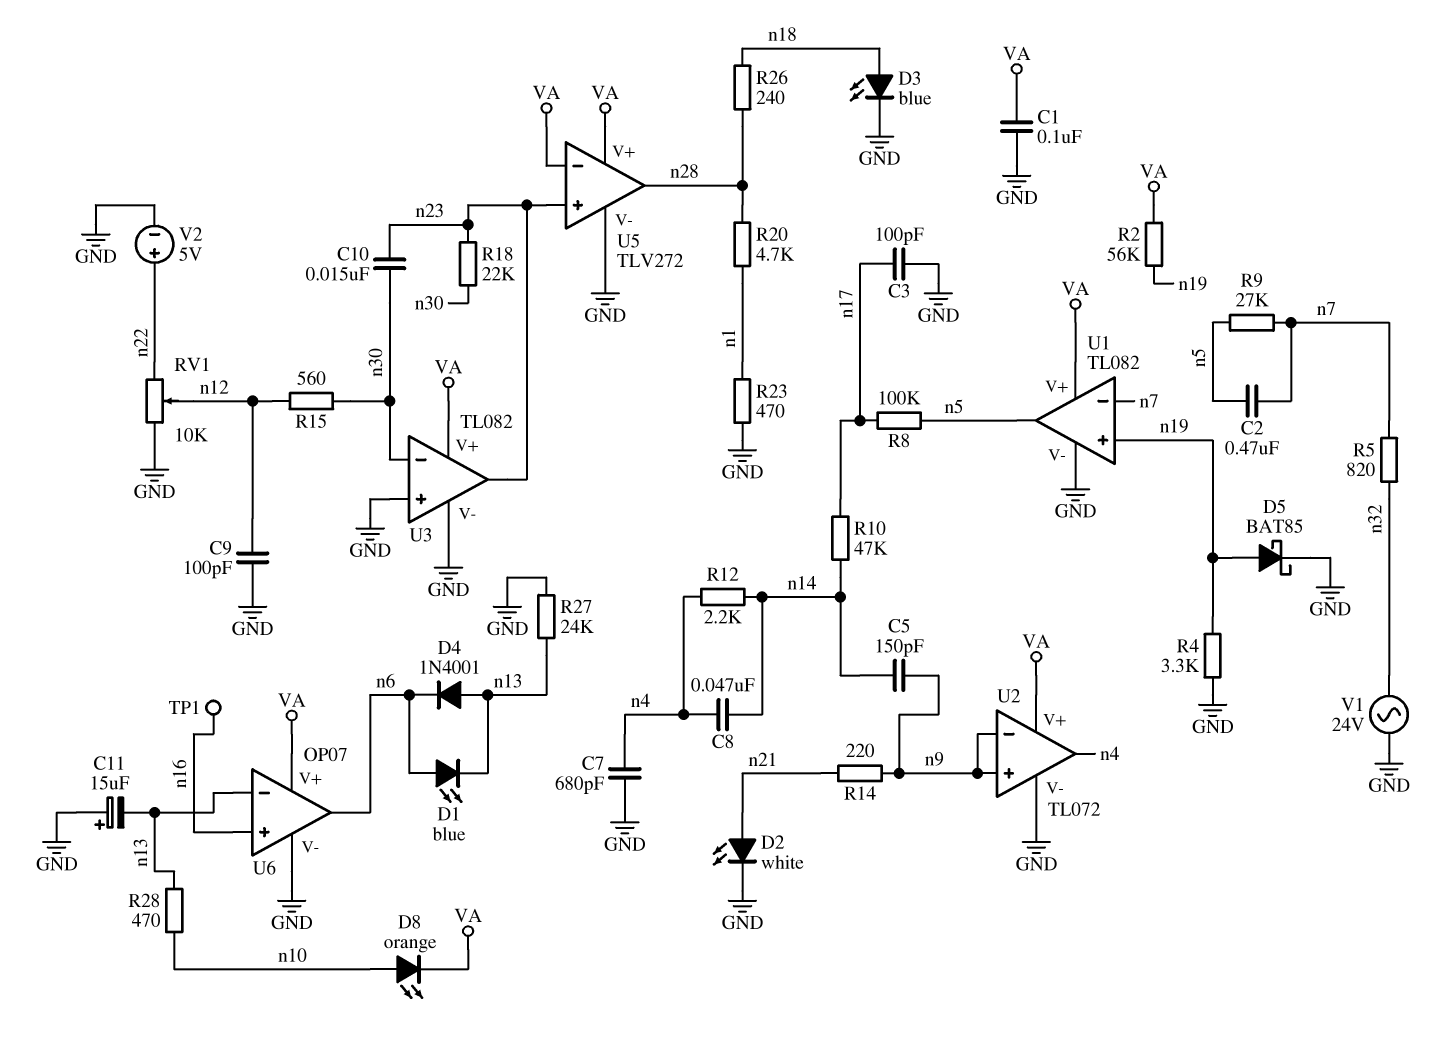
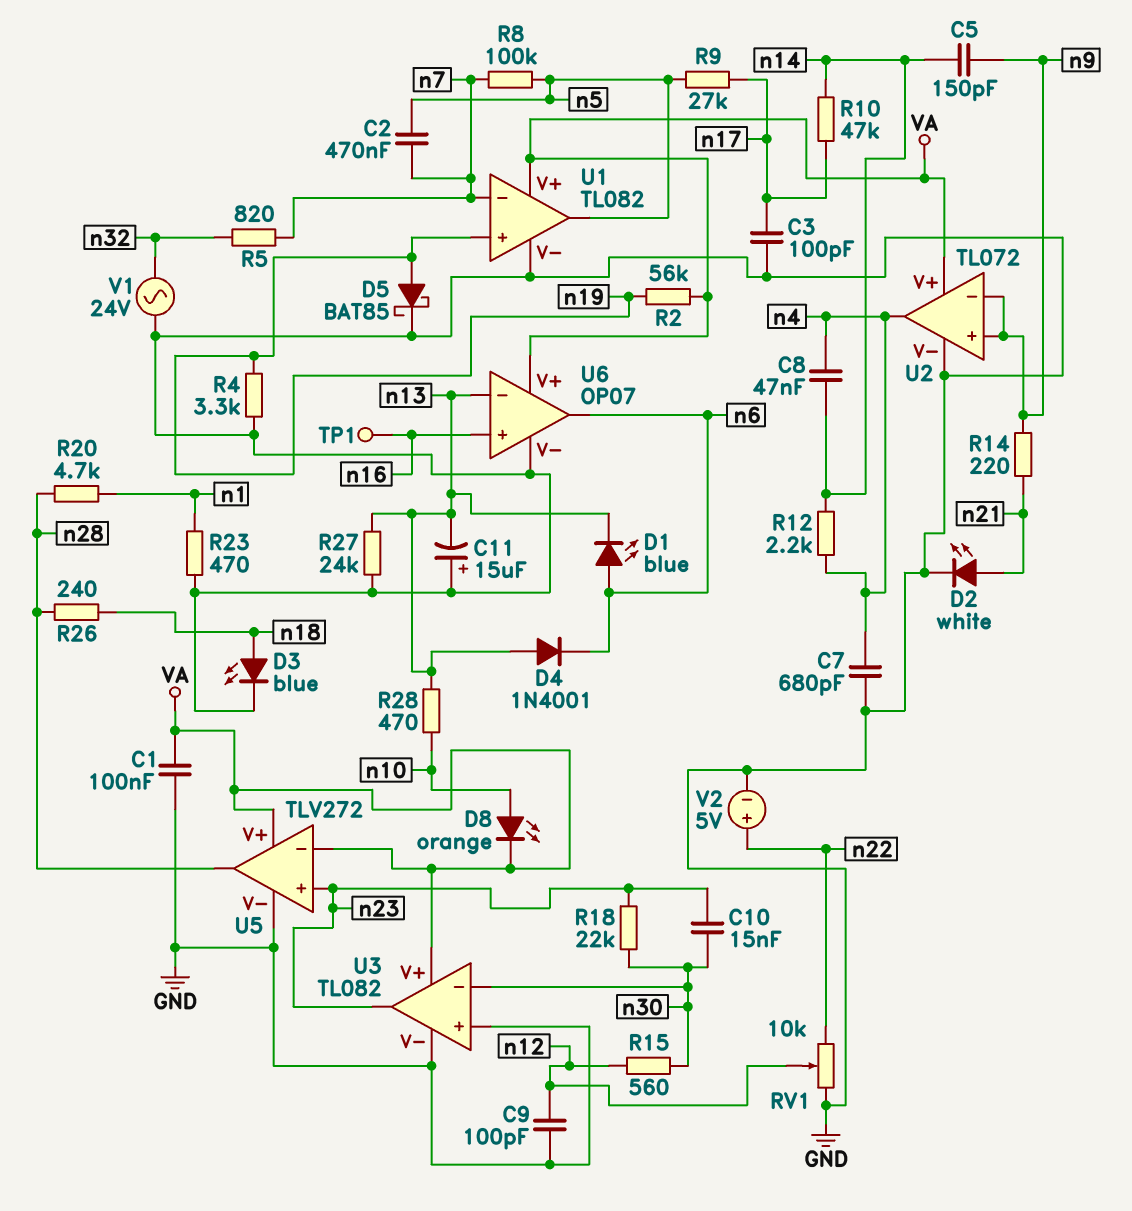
R8: 100k (n5, n17) -> 100k (n5, n7)
R9: 27k (n5, n7) -> 27k (n5, n17)

